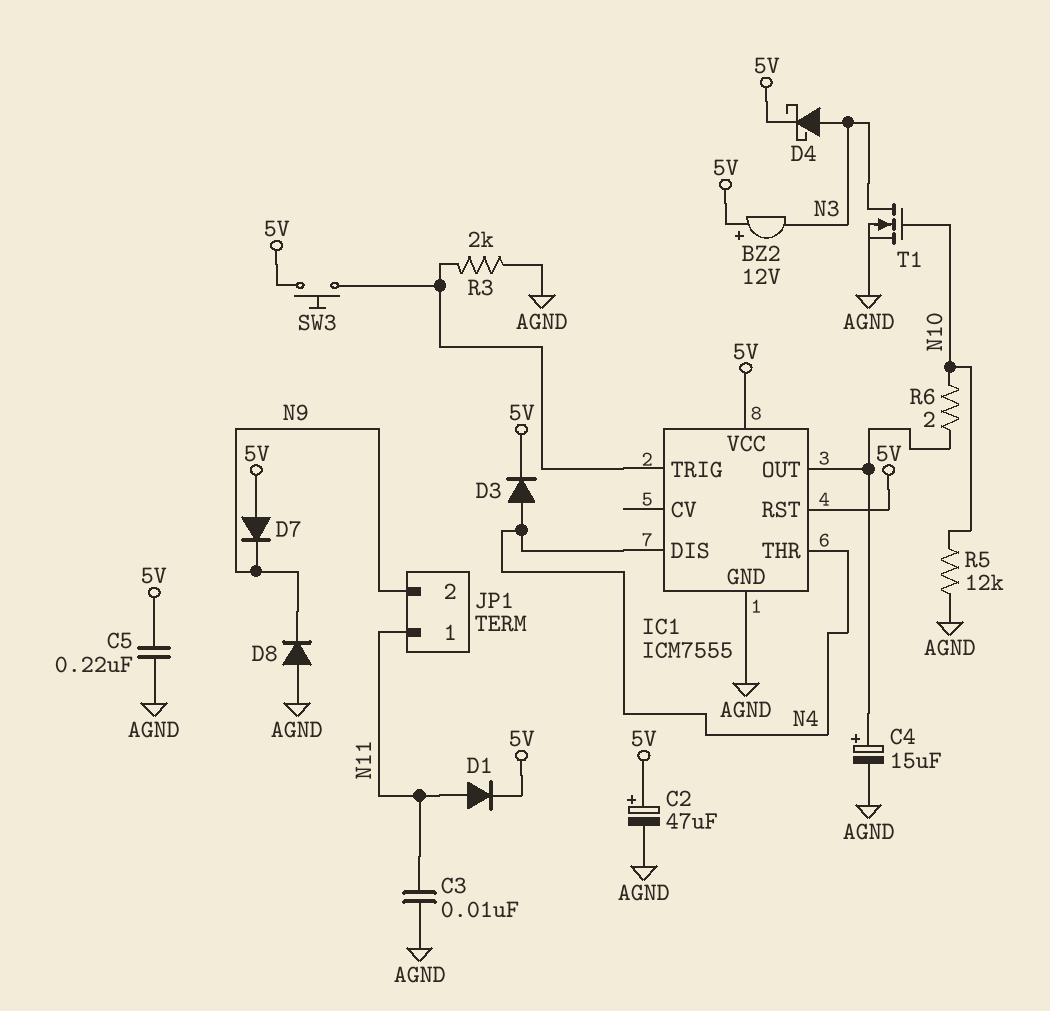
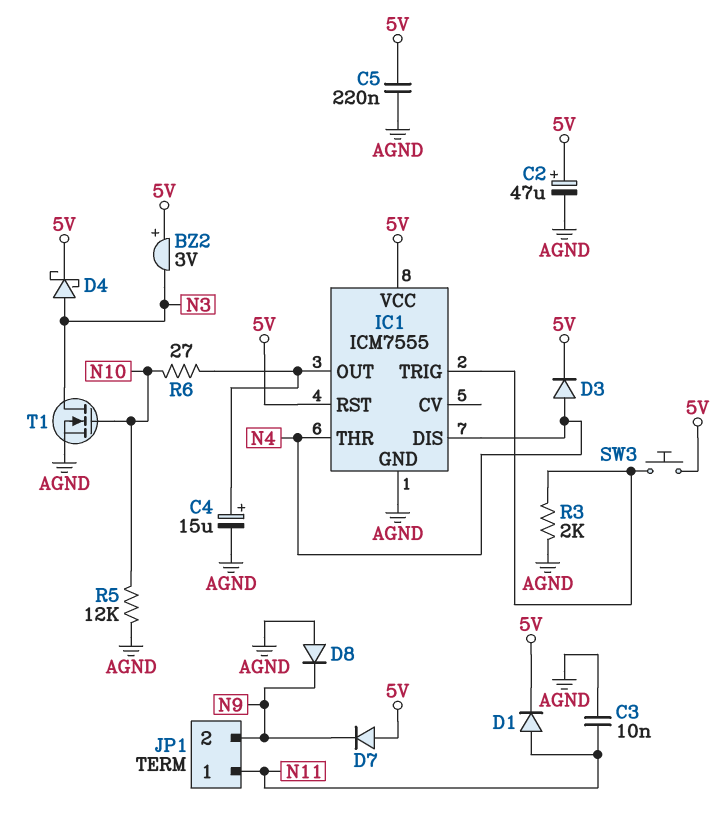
BZ2: buzzer 12V (plus 5V, minus N3) -> buzzer 3V (plus 5V, minus N3)
R6: 2 (IC1/OUT, N10) -> 27 (IC1/OUT, N10)

